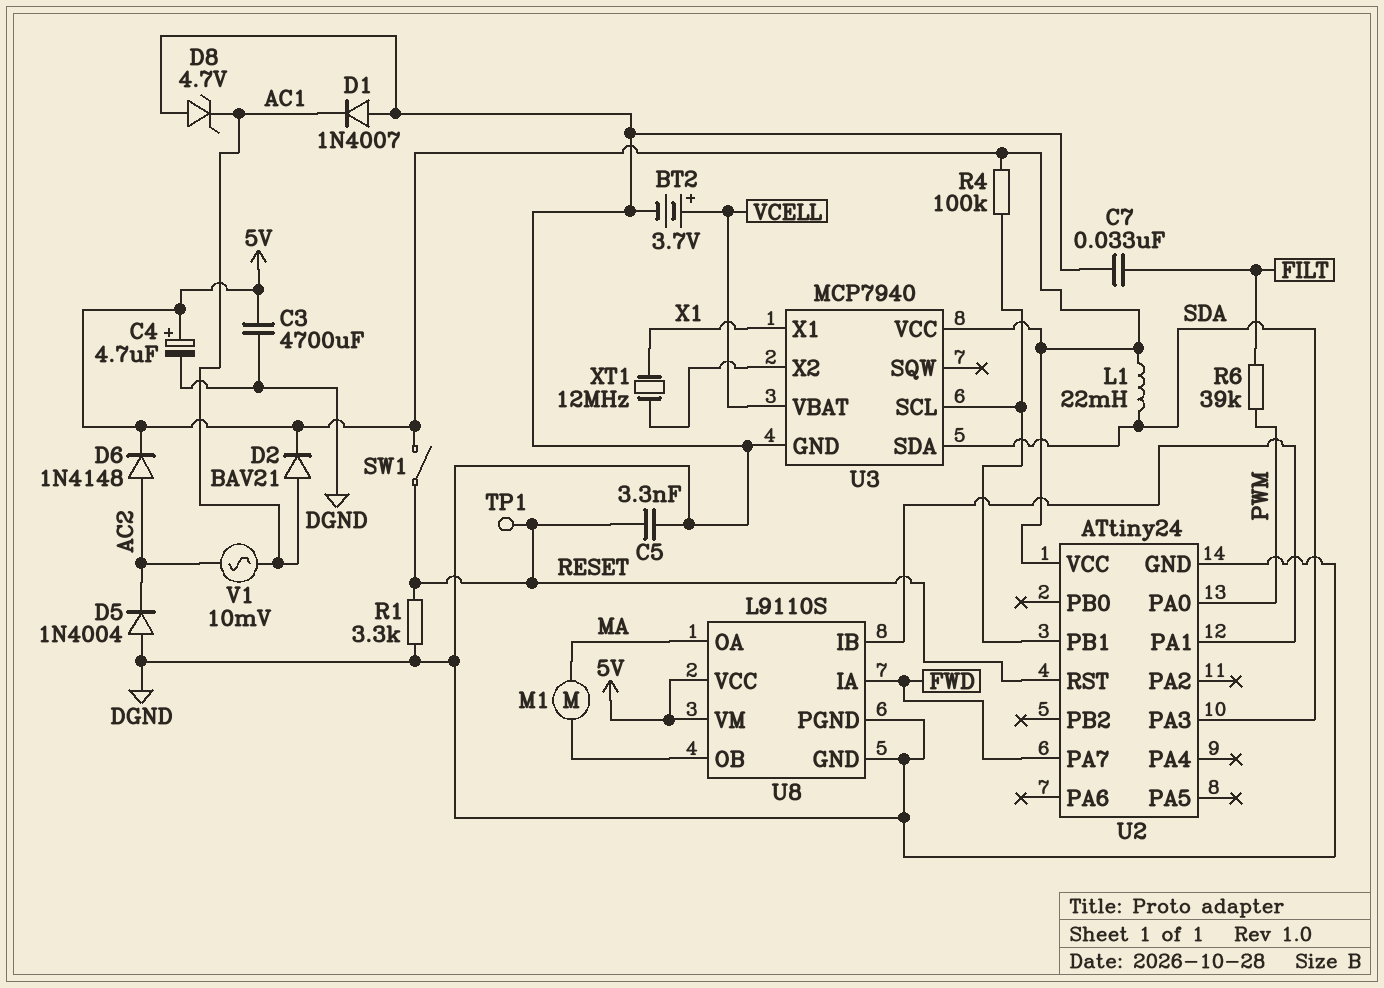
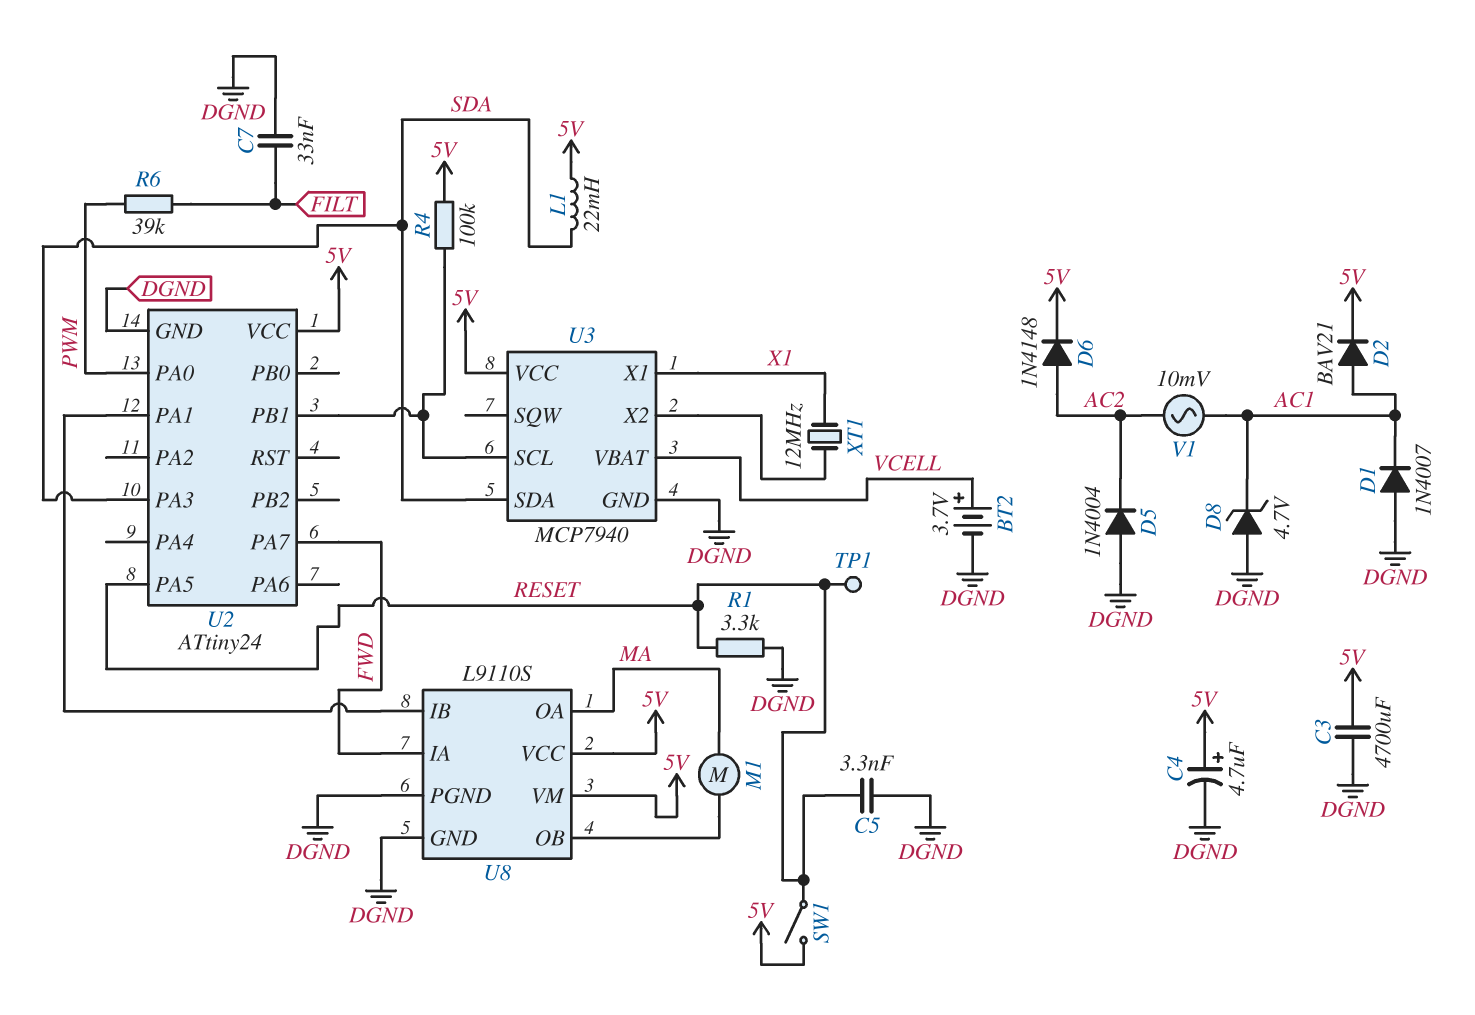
U2 pin PA5: none -> RESET
U2 pin RST: RESET -> none

